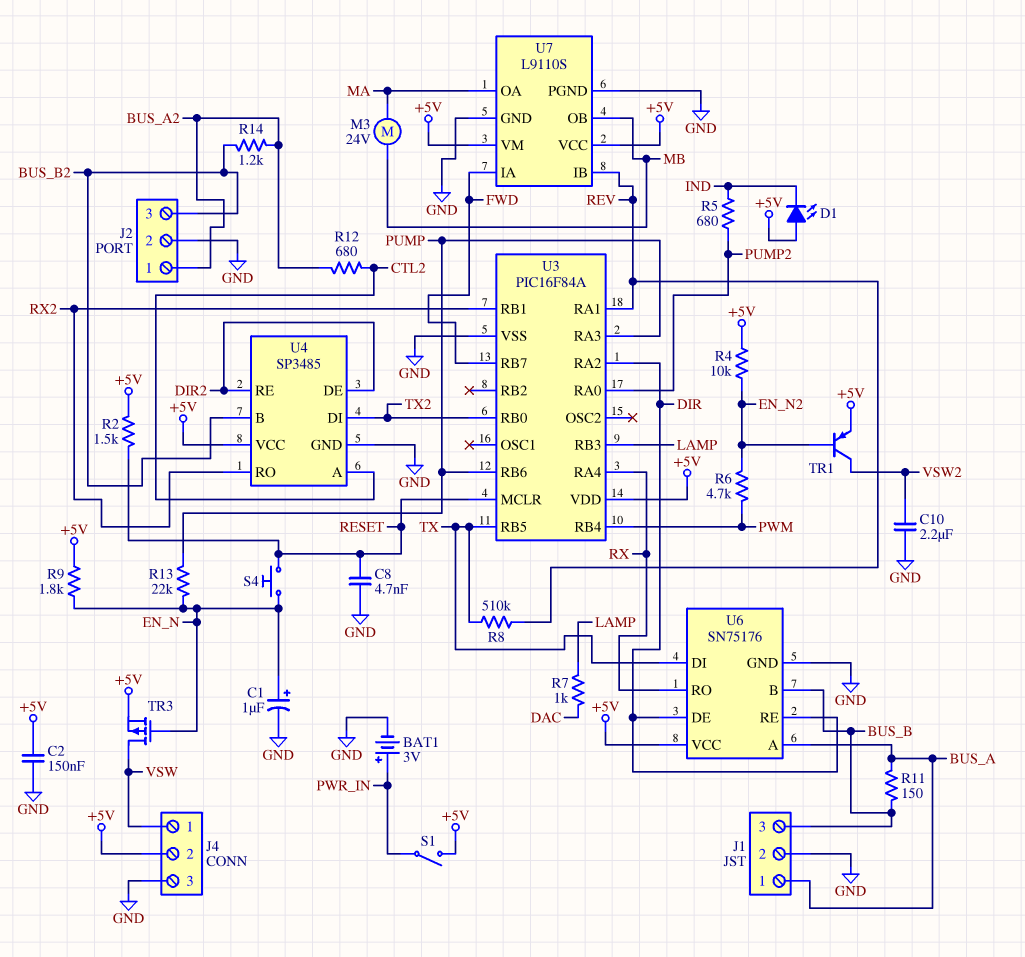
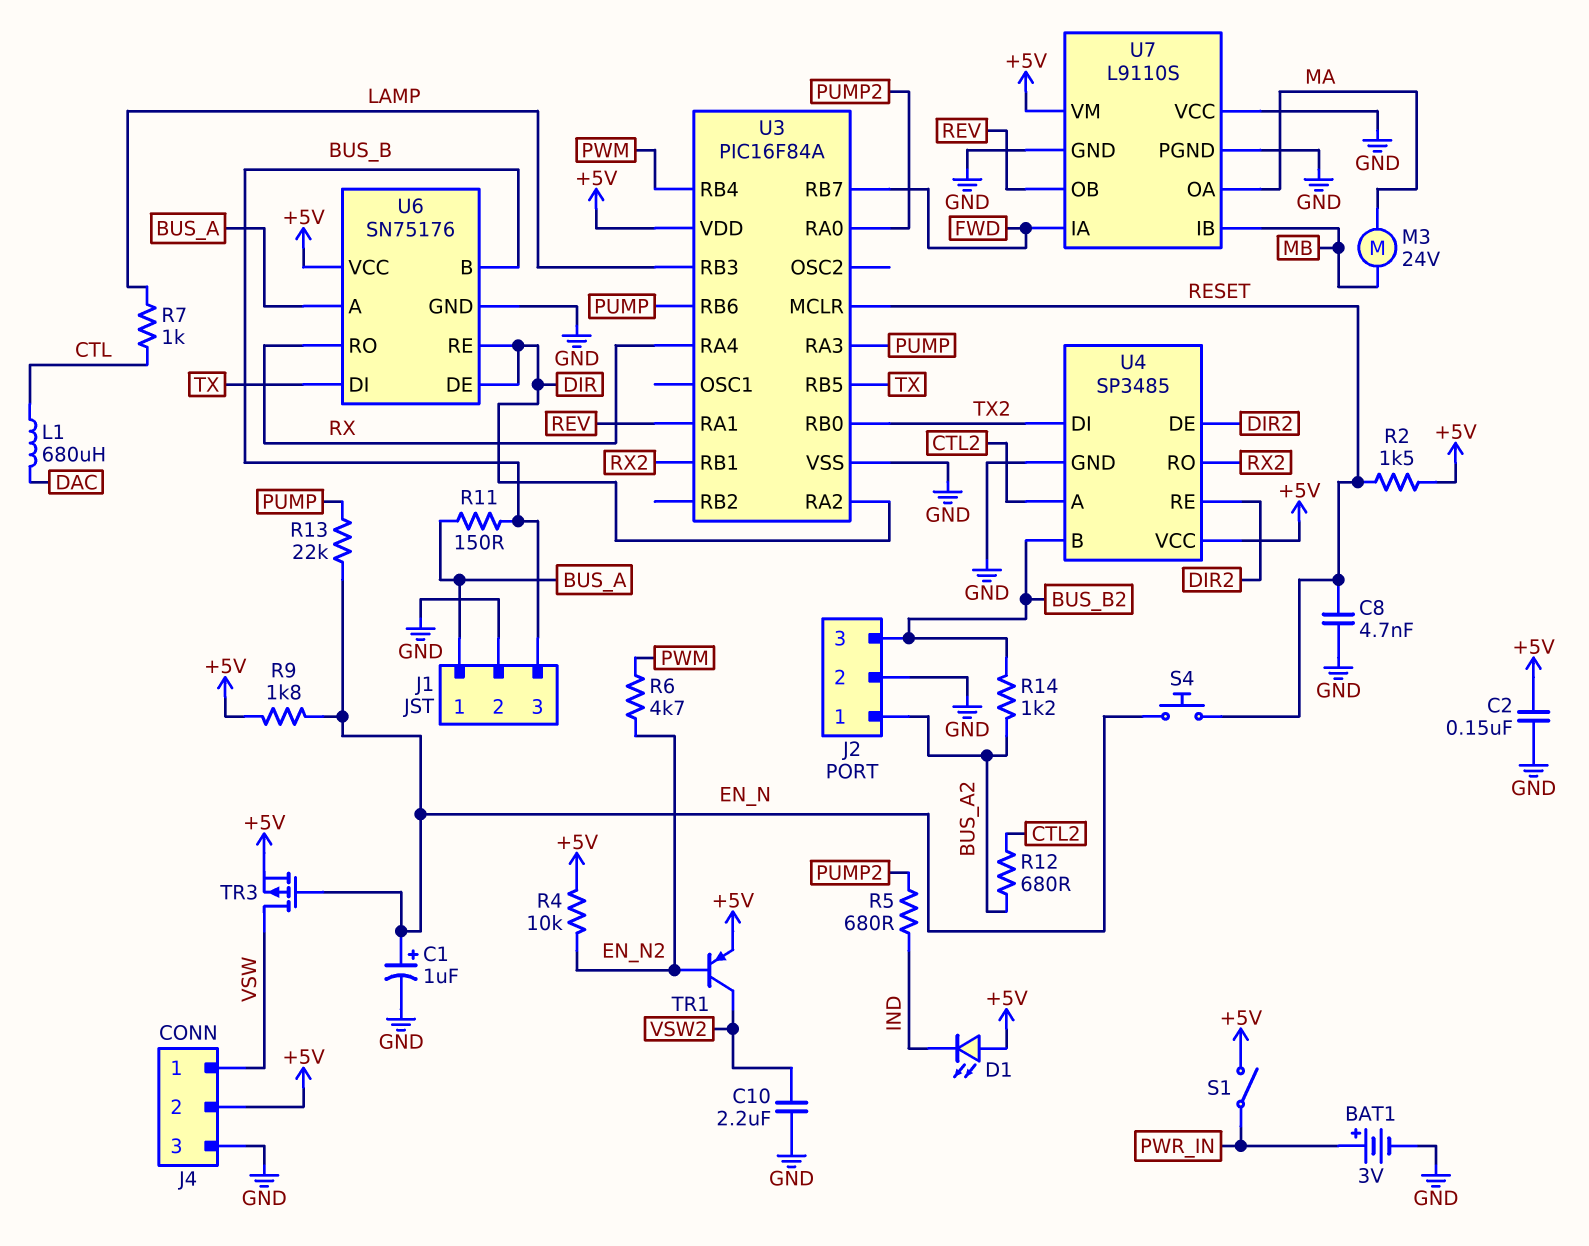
L1: none -> 680uH (CTL, DAC)
R7: 1k (DAC, LAMP) -> 1k (CTL, LAMP)
R8: 510k (REV, TX) -> none
U7 pin IB: REV -> MB
U7 pin OB: MB -> REV
U7 pin VCC: +5V -> GND

